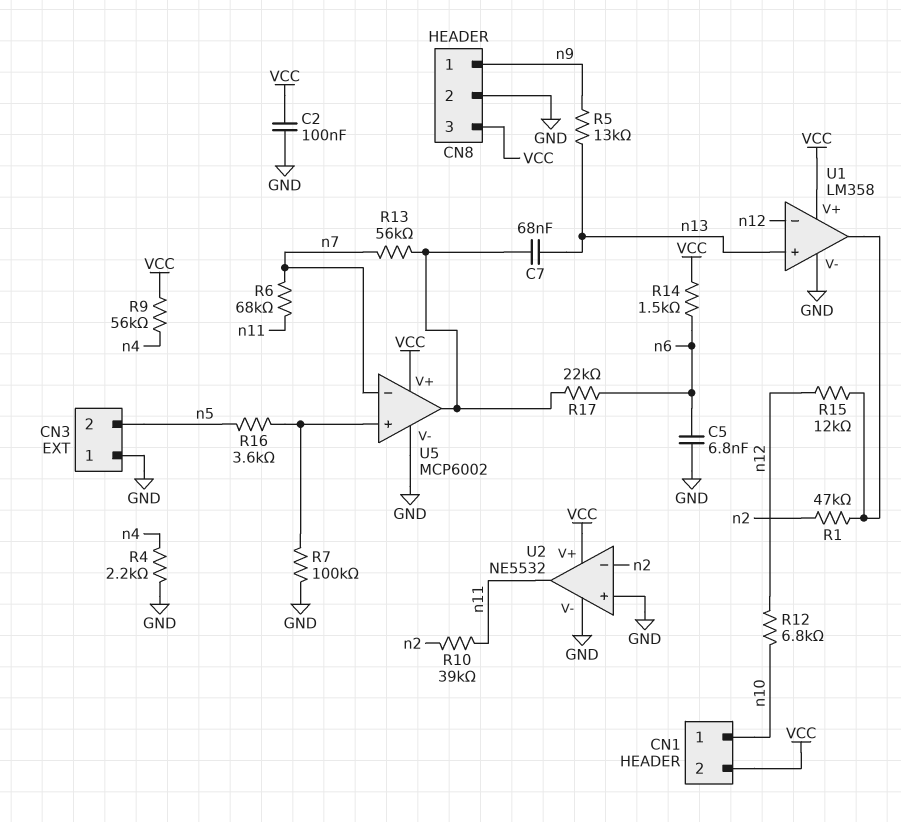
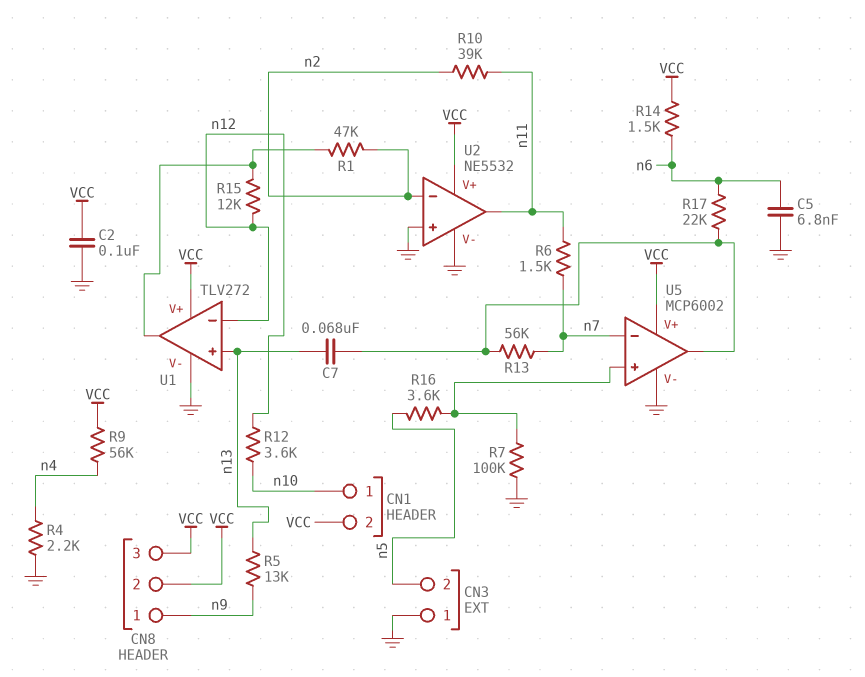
CN8 pin 2: GND -> VCC
R6: 68k (n7, n11) -> 1.5k (n7, n11)
R12: 6.8k (n10, n12) -> 3.6k (n10, n12)
U1: LM358 -> TLV272

